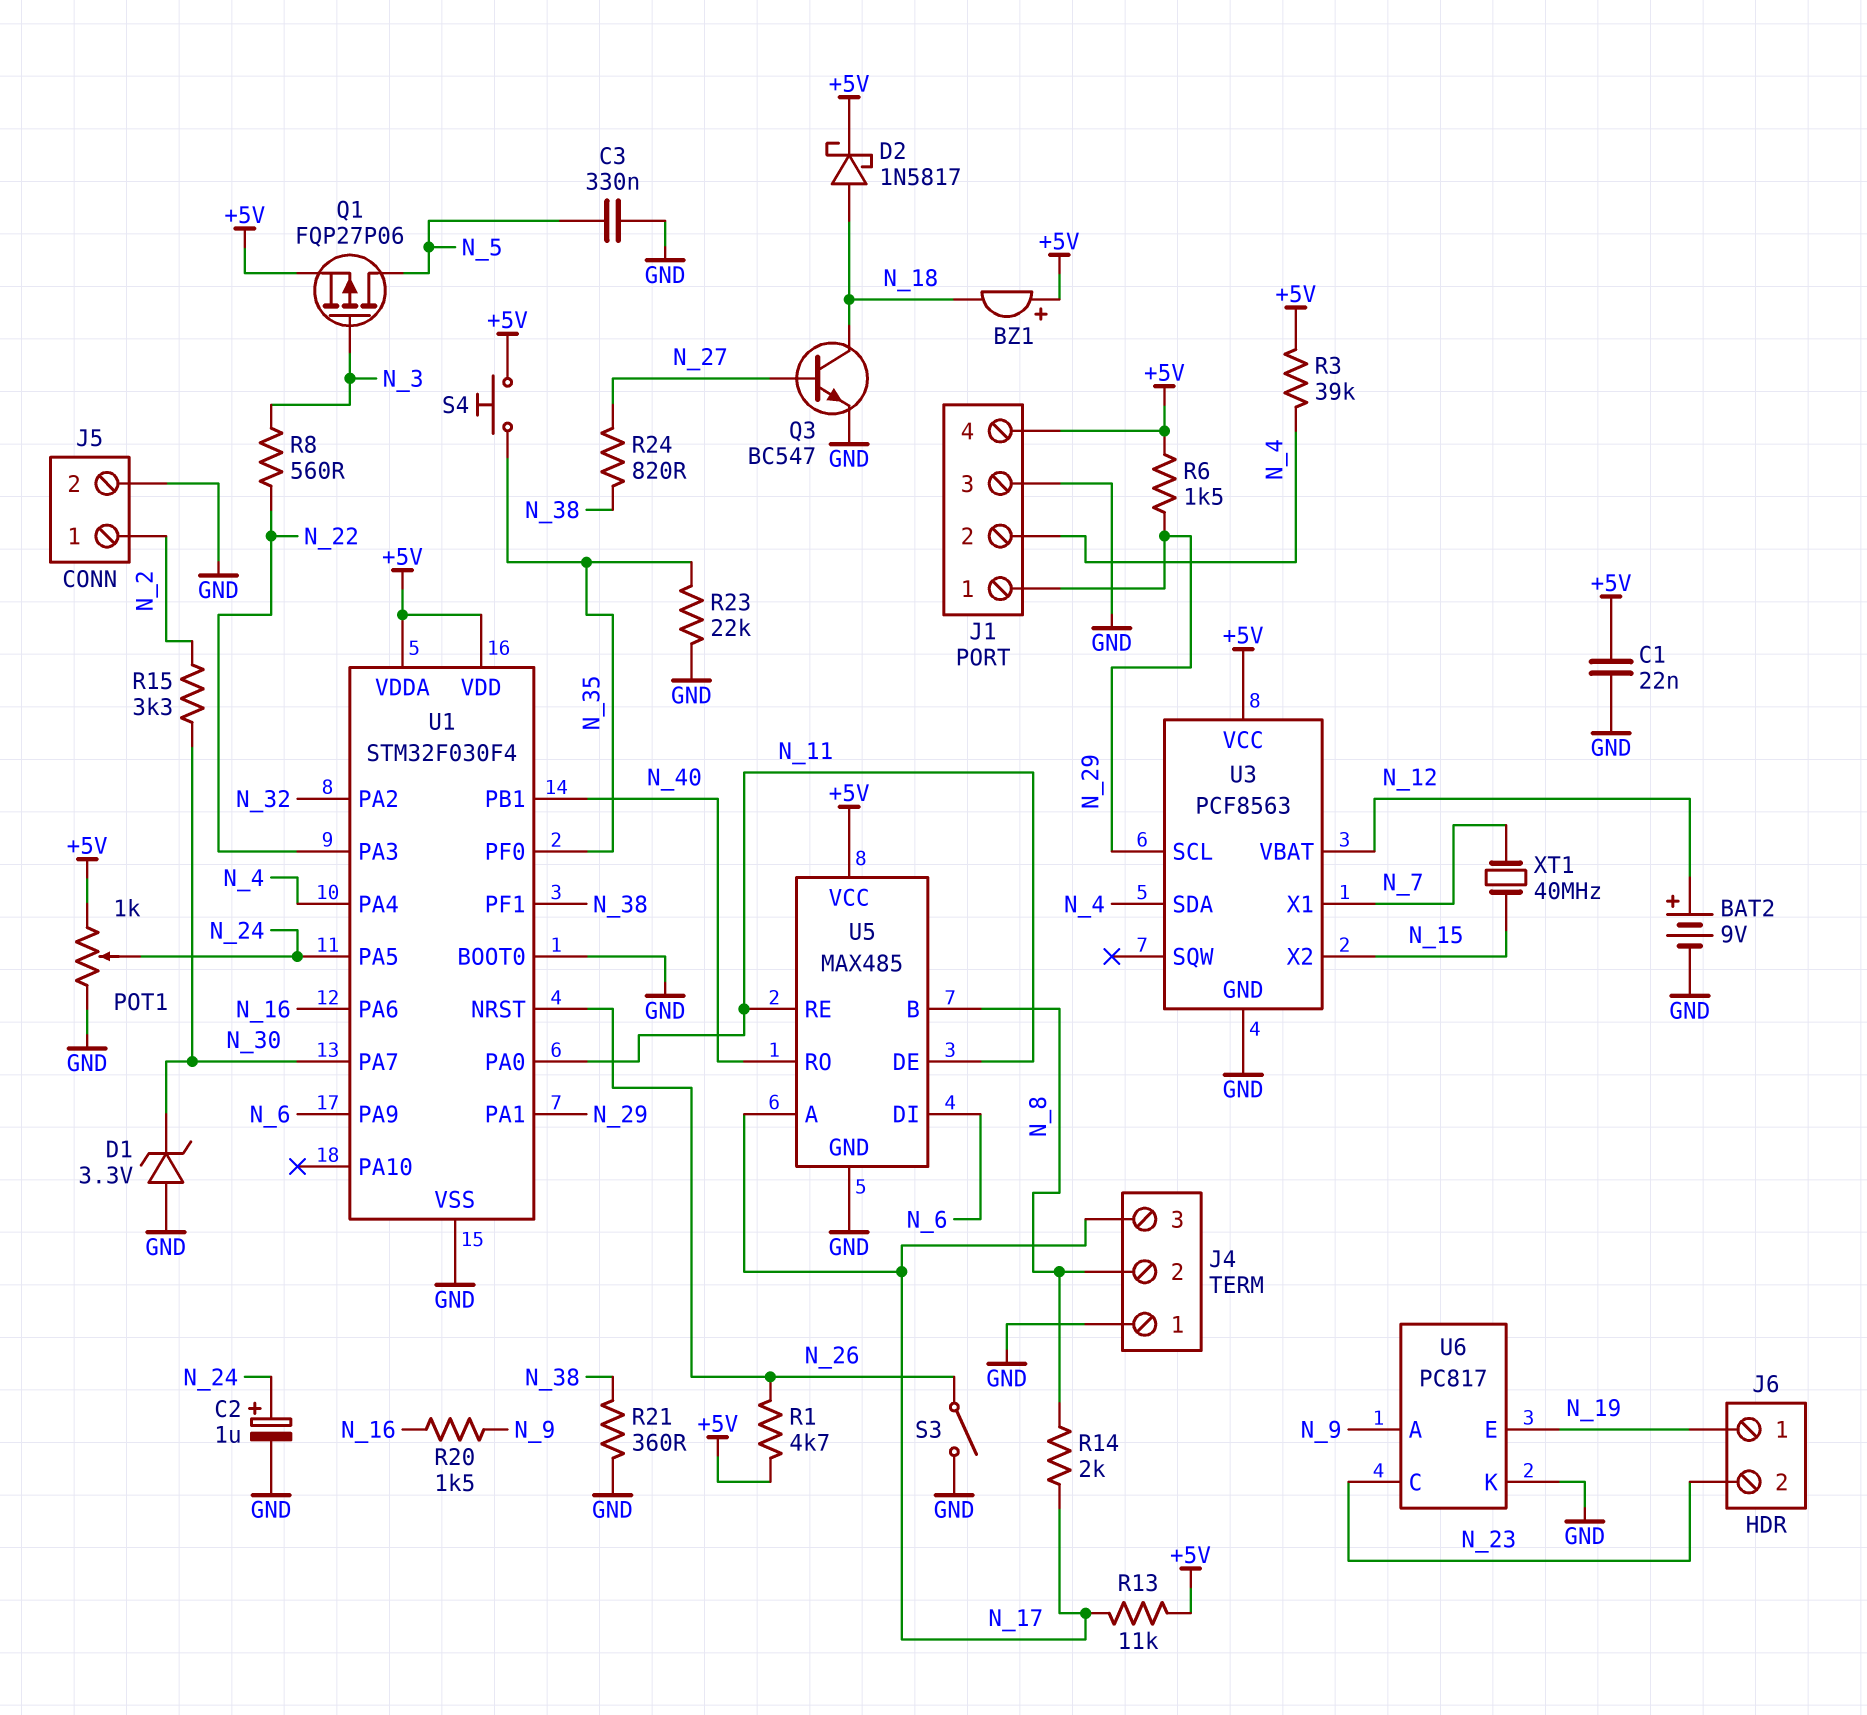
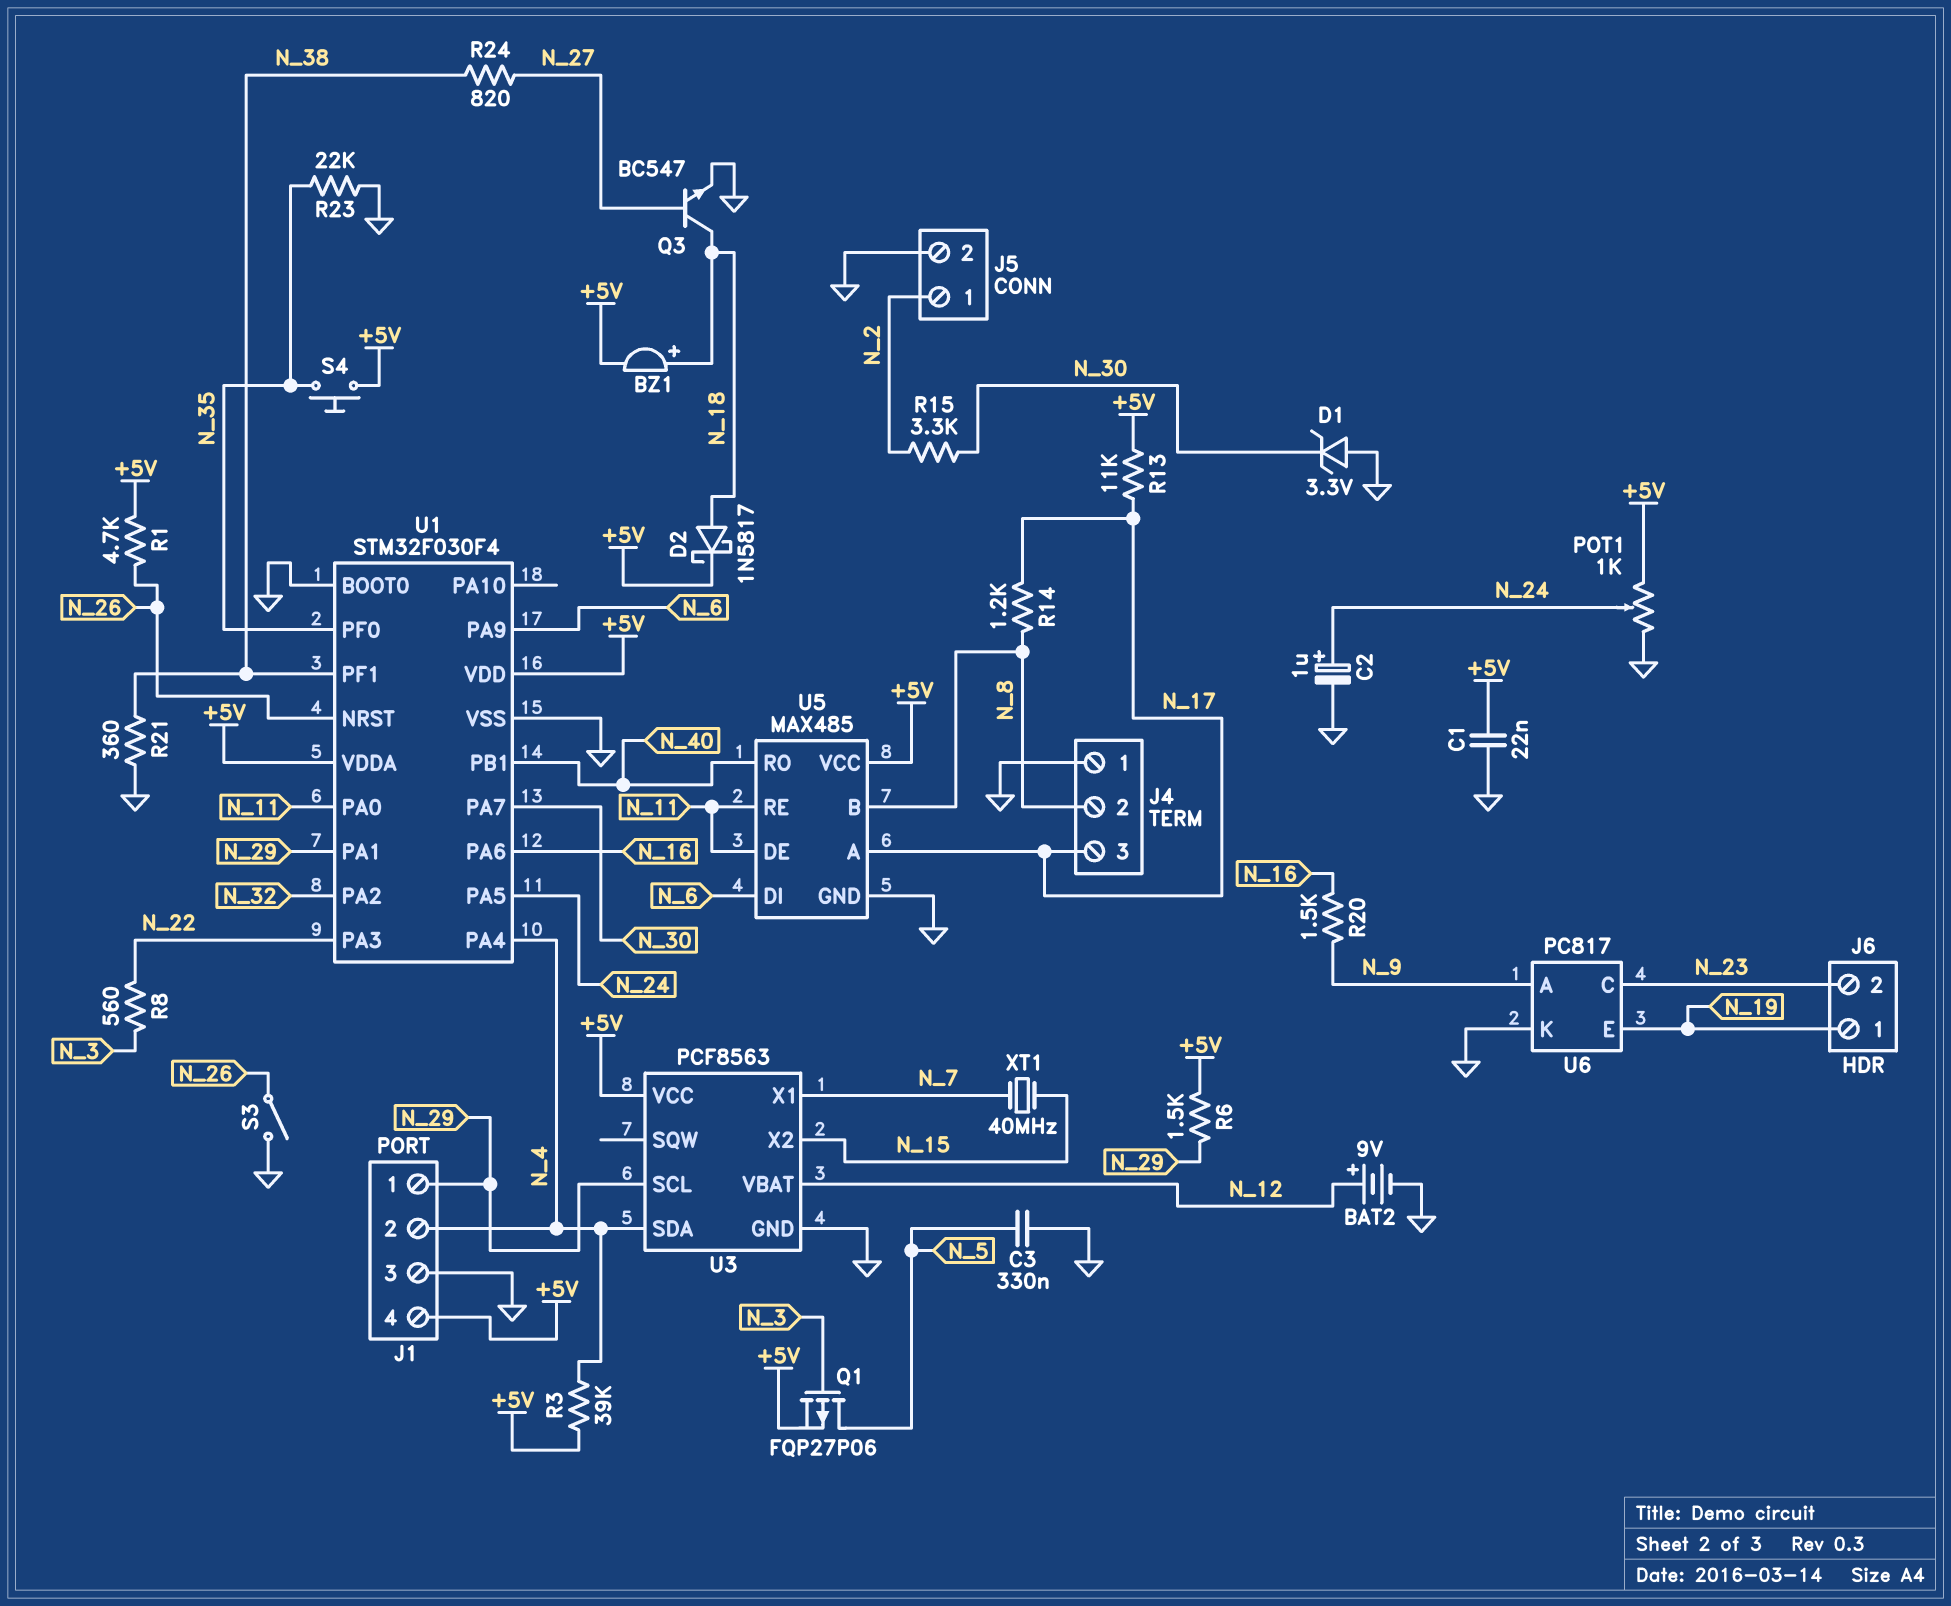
BZ1: buzzer (plus +5V, minus N_18) -> buzzer (plus N_18, minus +5V)
R14: 2k (N_8, N_17) -> 1.2k (N_8, N_17)

